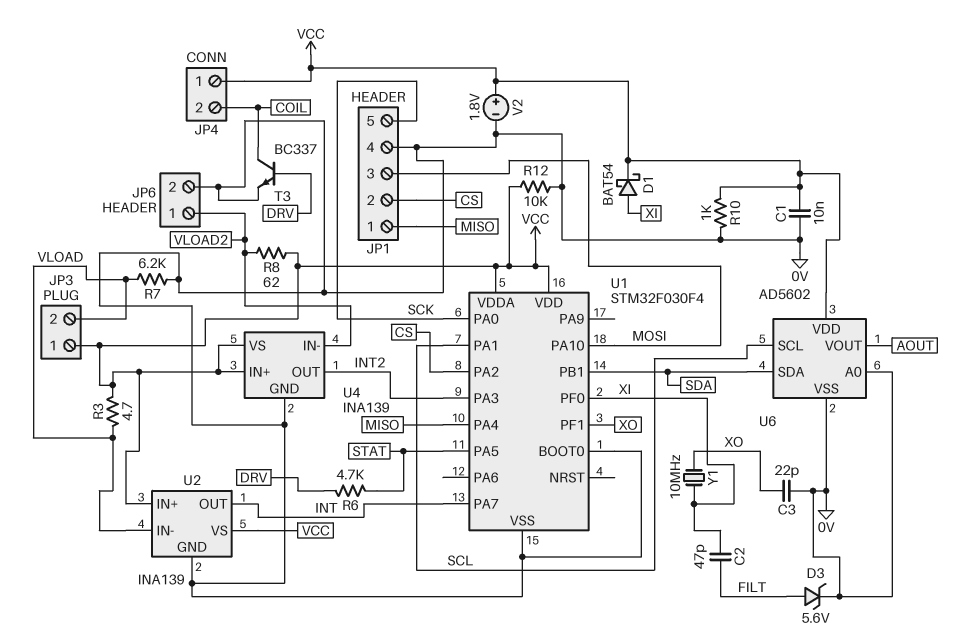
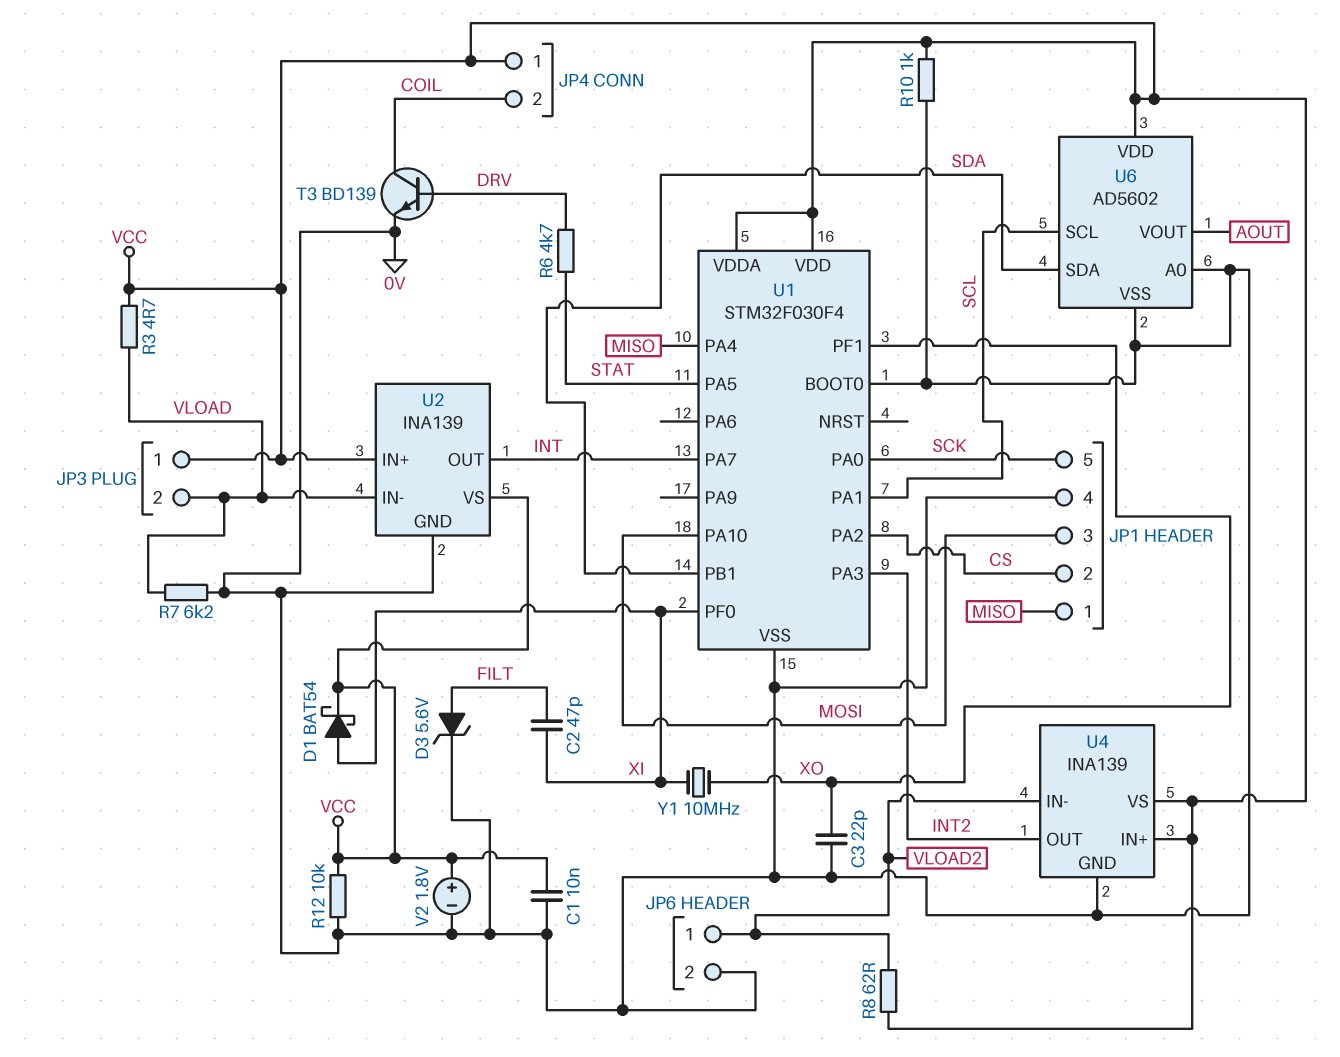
T3: NPN BC337 (B DRV, C COIL, E 0V) -> NPN BD139 (B DRV, C COIL, E 0V)

